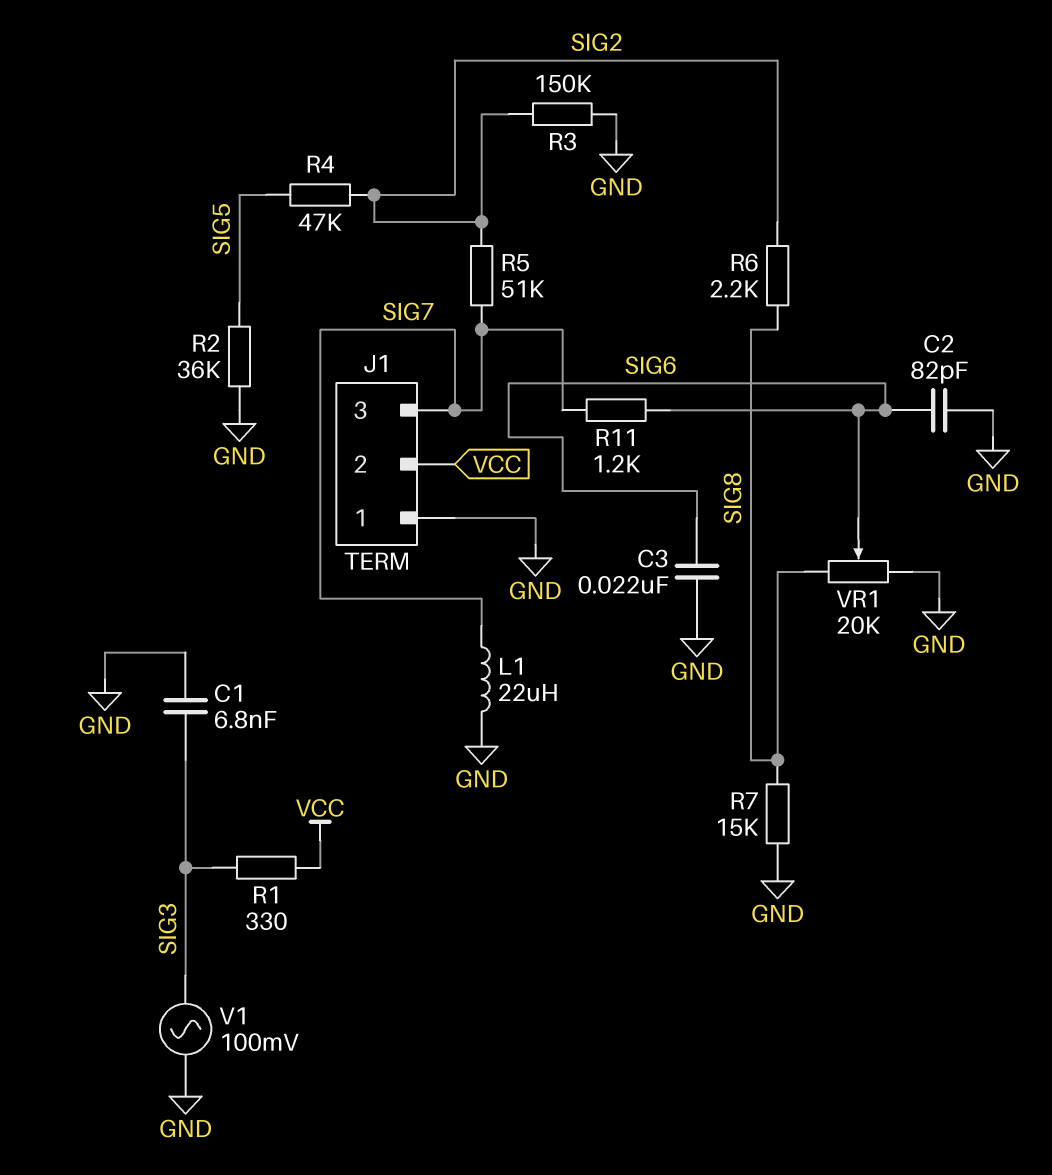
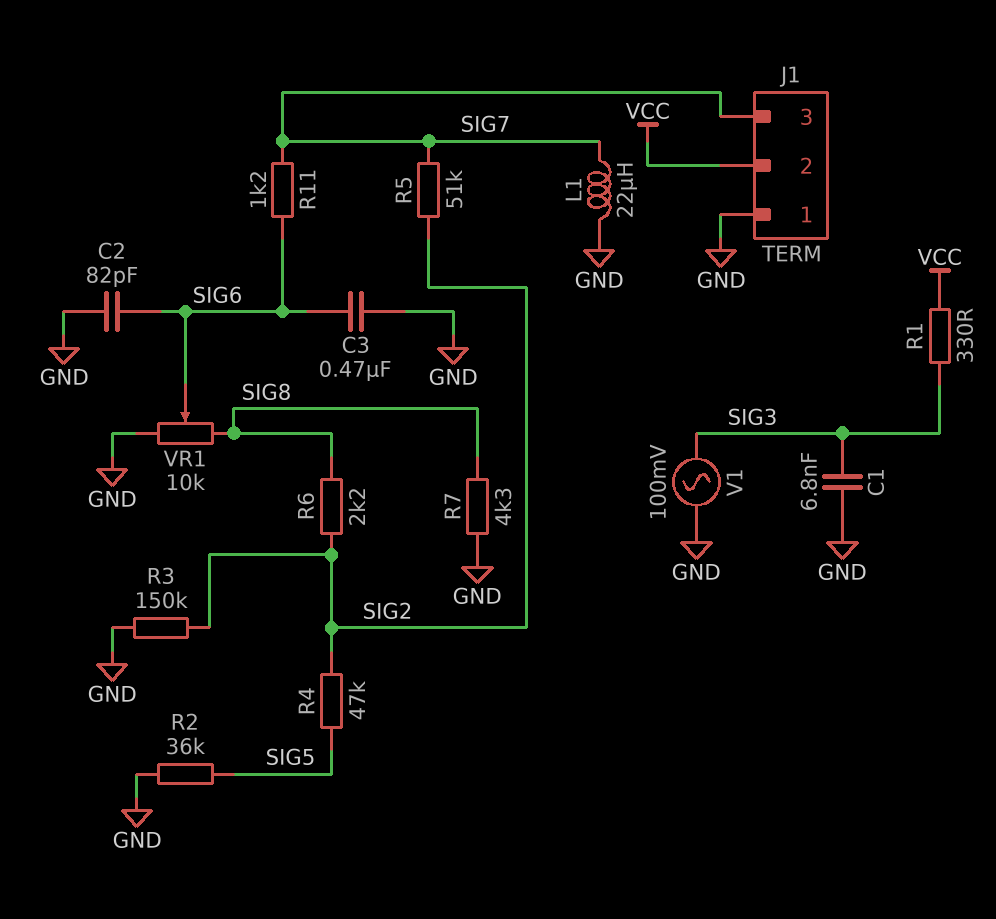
C3: 22nF (GND, SIG6) -> 470nF (GND, SIG6)
R7: 15k (GND, SIG8) -> 4.3k (GND, SIG8)
VR1: 20k (GND, SIG8, wiper SIG6) -> 10k (GND, SIG8, wiper SIG6)

